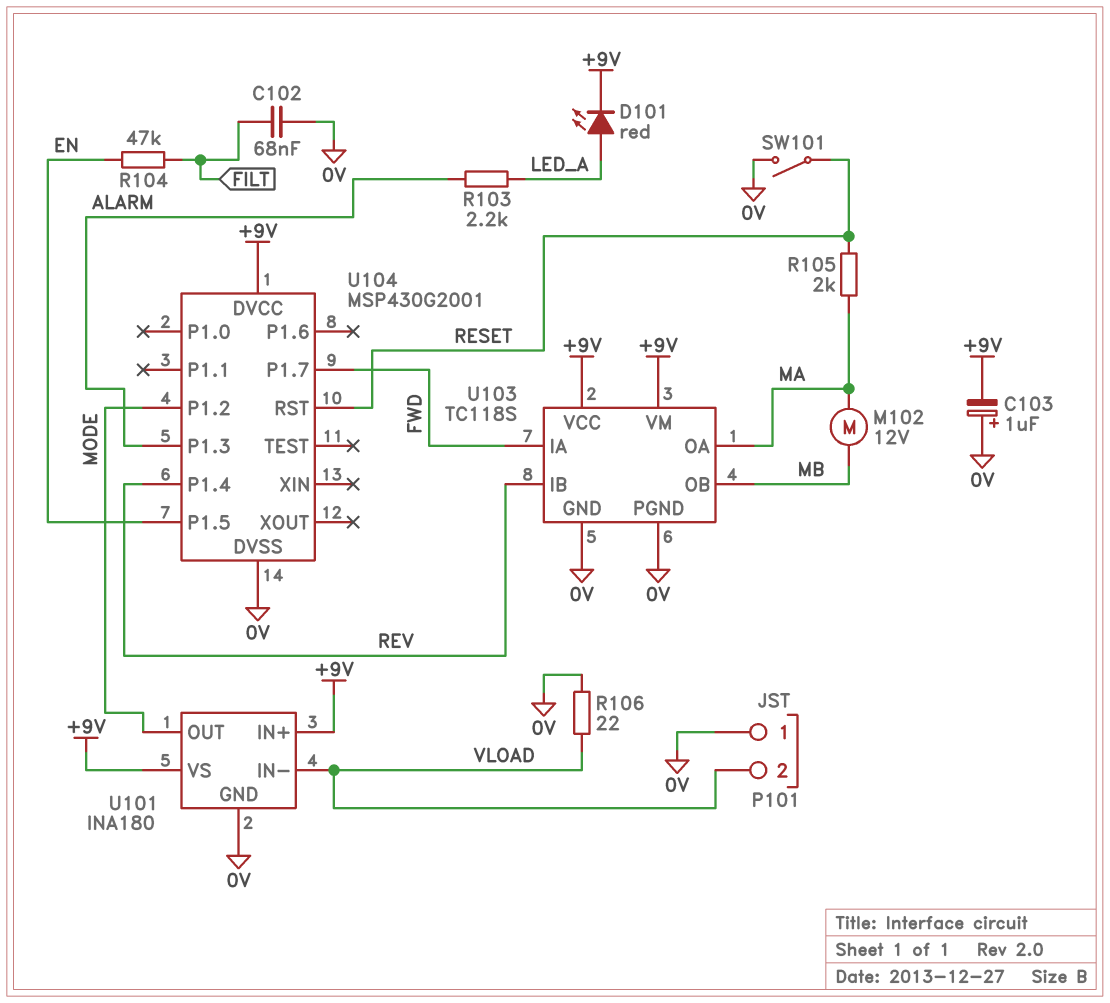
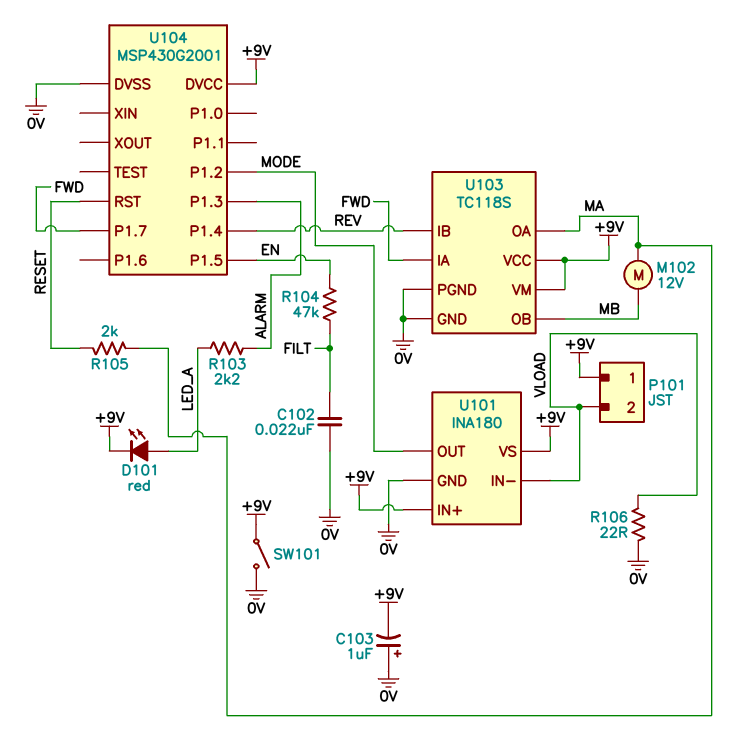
C102: 68nF (0V, FILT) -> 22nF (0V, FILT)
P101 pin 1: 0V -> +9V
SW101: switch (0V, RESET) -> switch (+9V, 0V)

